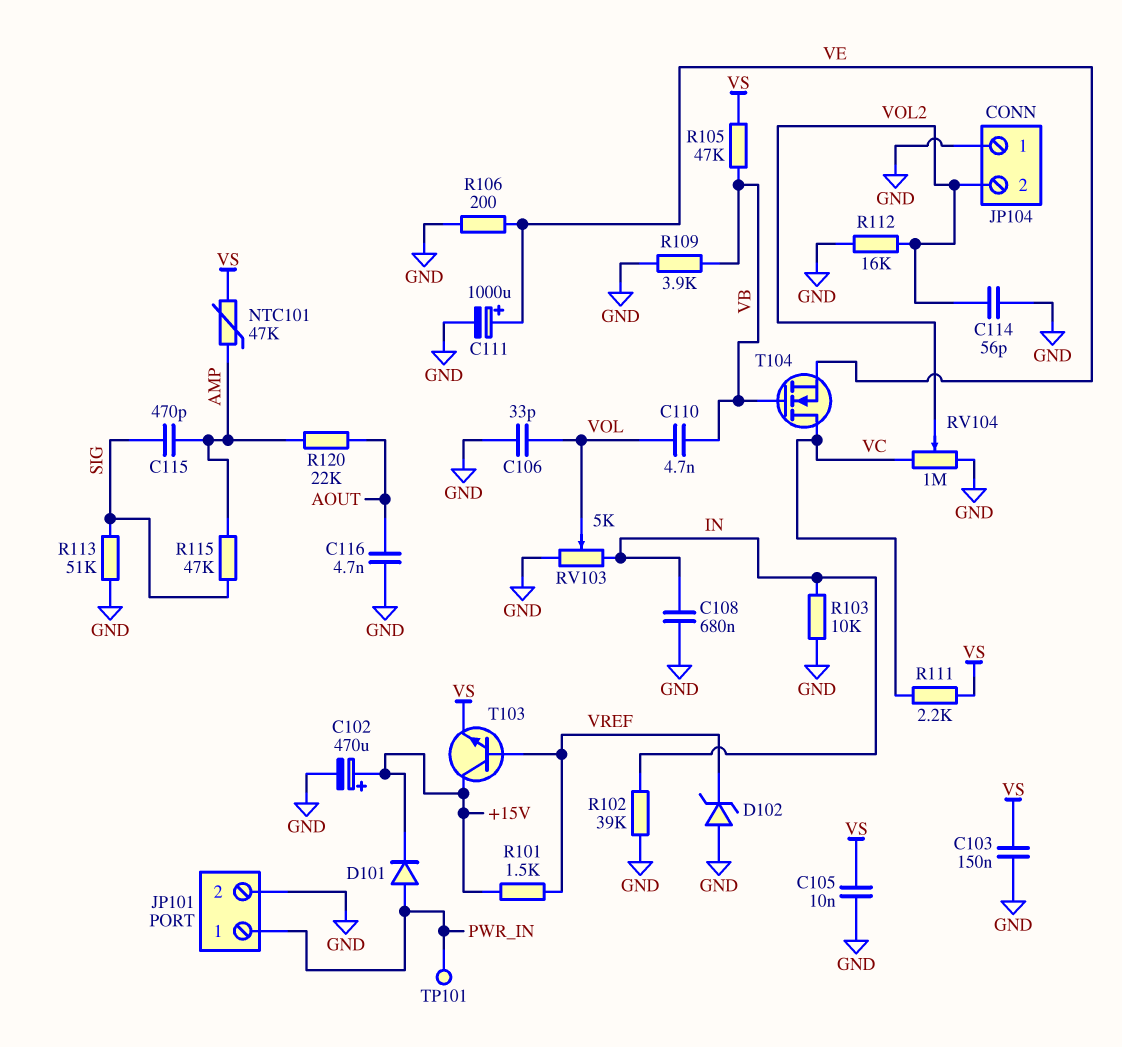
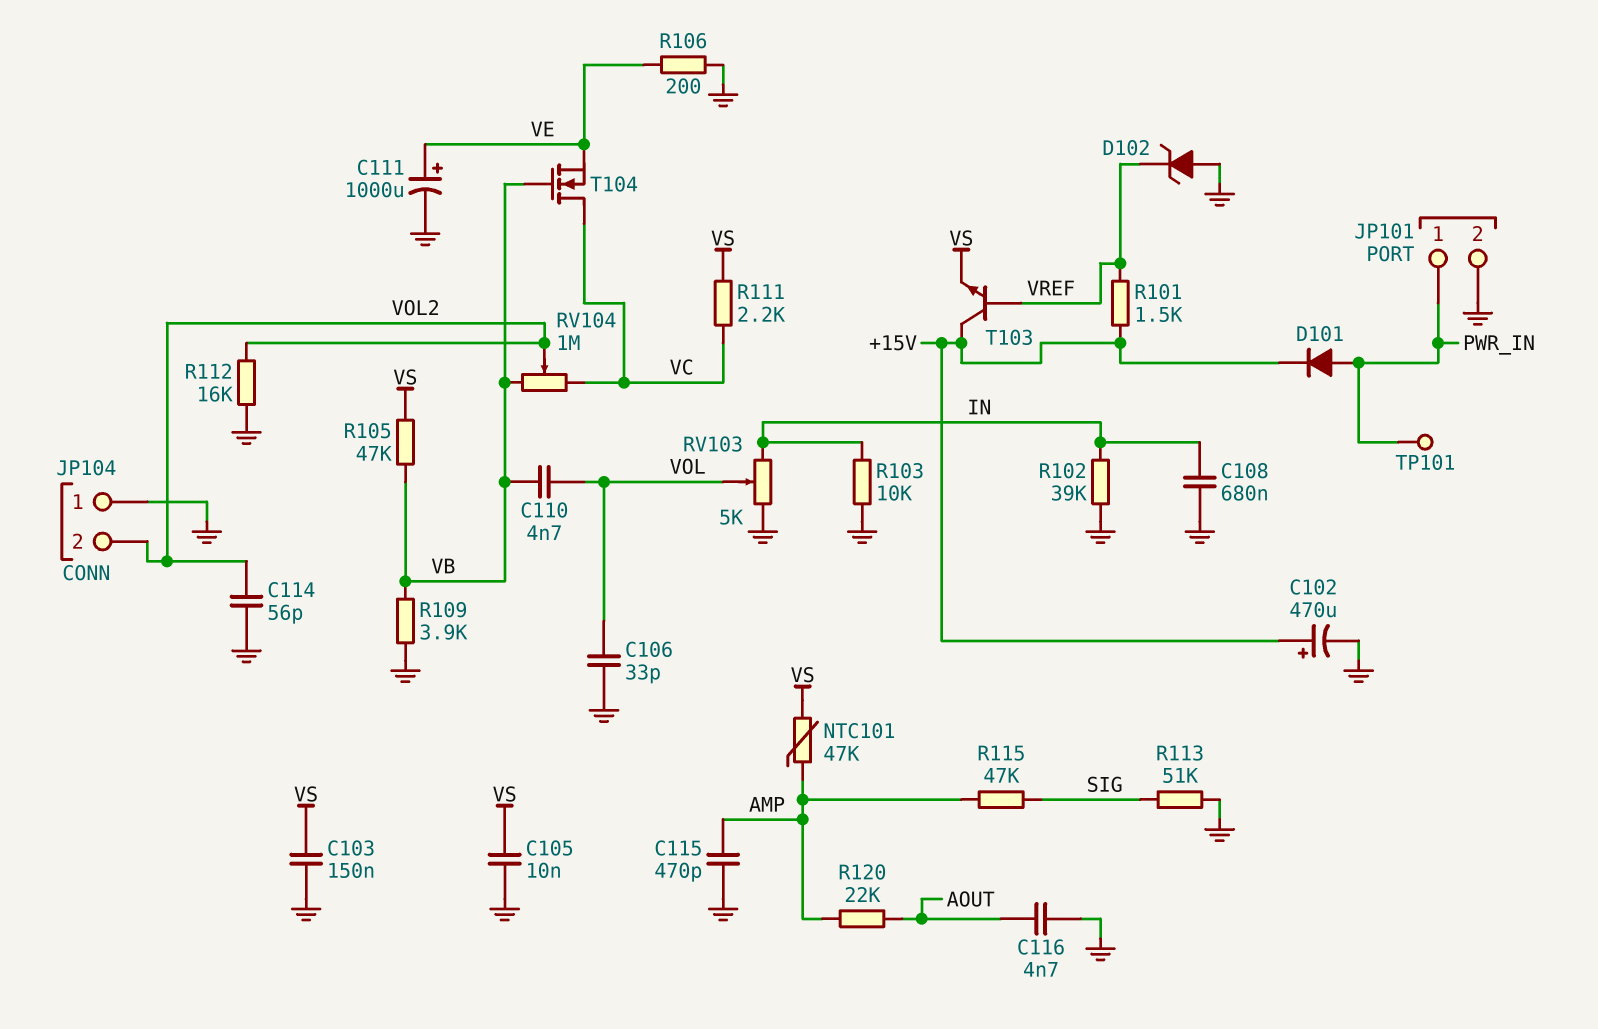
C115: 470pF (AMP, SIG) -> 470pF (AMP, GND)
RV104: 1M (GND, VC, wiper VOL2) -> 1M (VB, VC, wiper VOL2)

